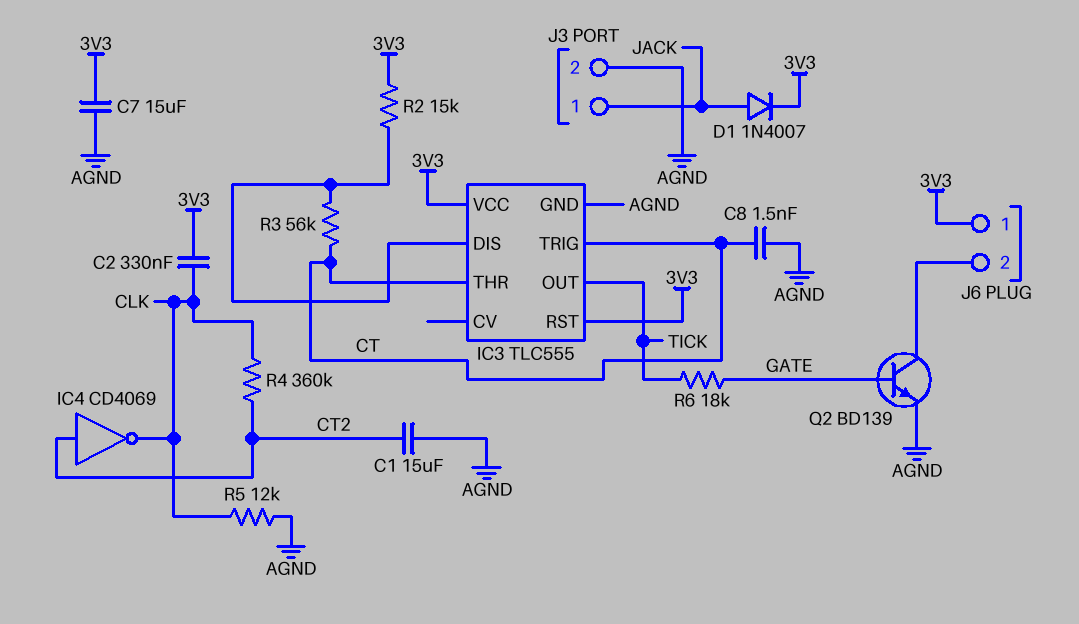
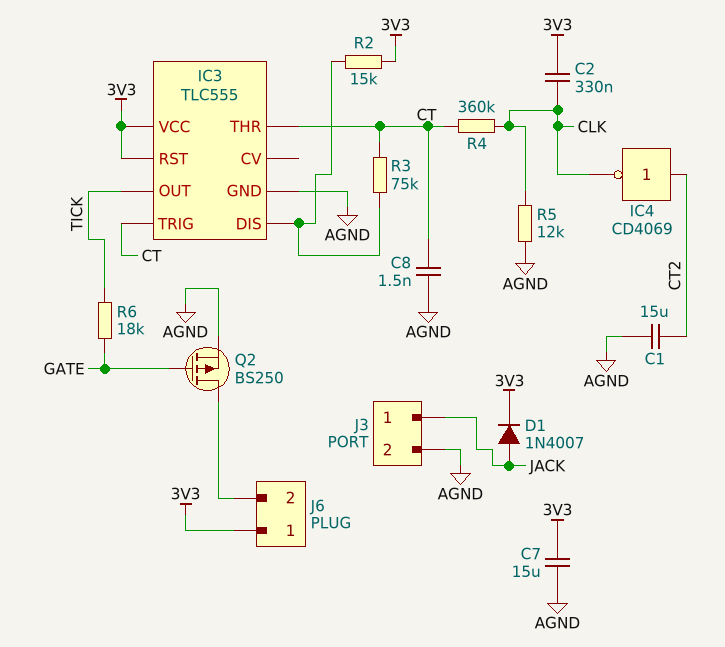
Q2: NPN BD139 (B GATE, C J6/2, E AGND) -> PMOS BS250 (G GATE, D J6/2, S AGND)
R3: 56k (CT, IC3/DIS) -> 75k (CT, IC3/DIS)
R4: 360k (CLK, CT2) -> 360k (CLK, CT)

